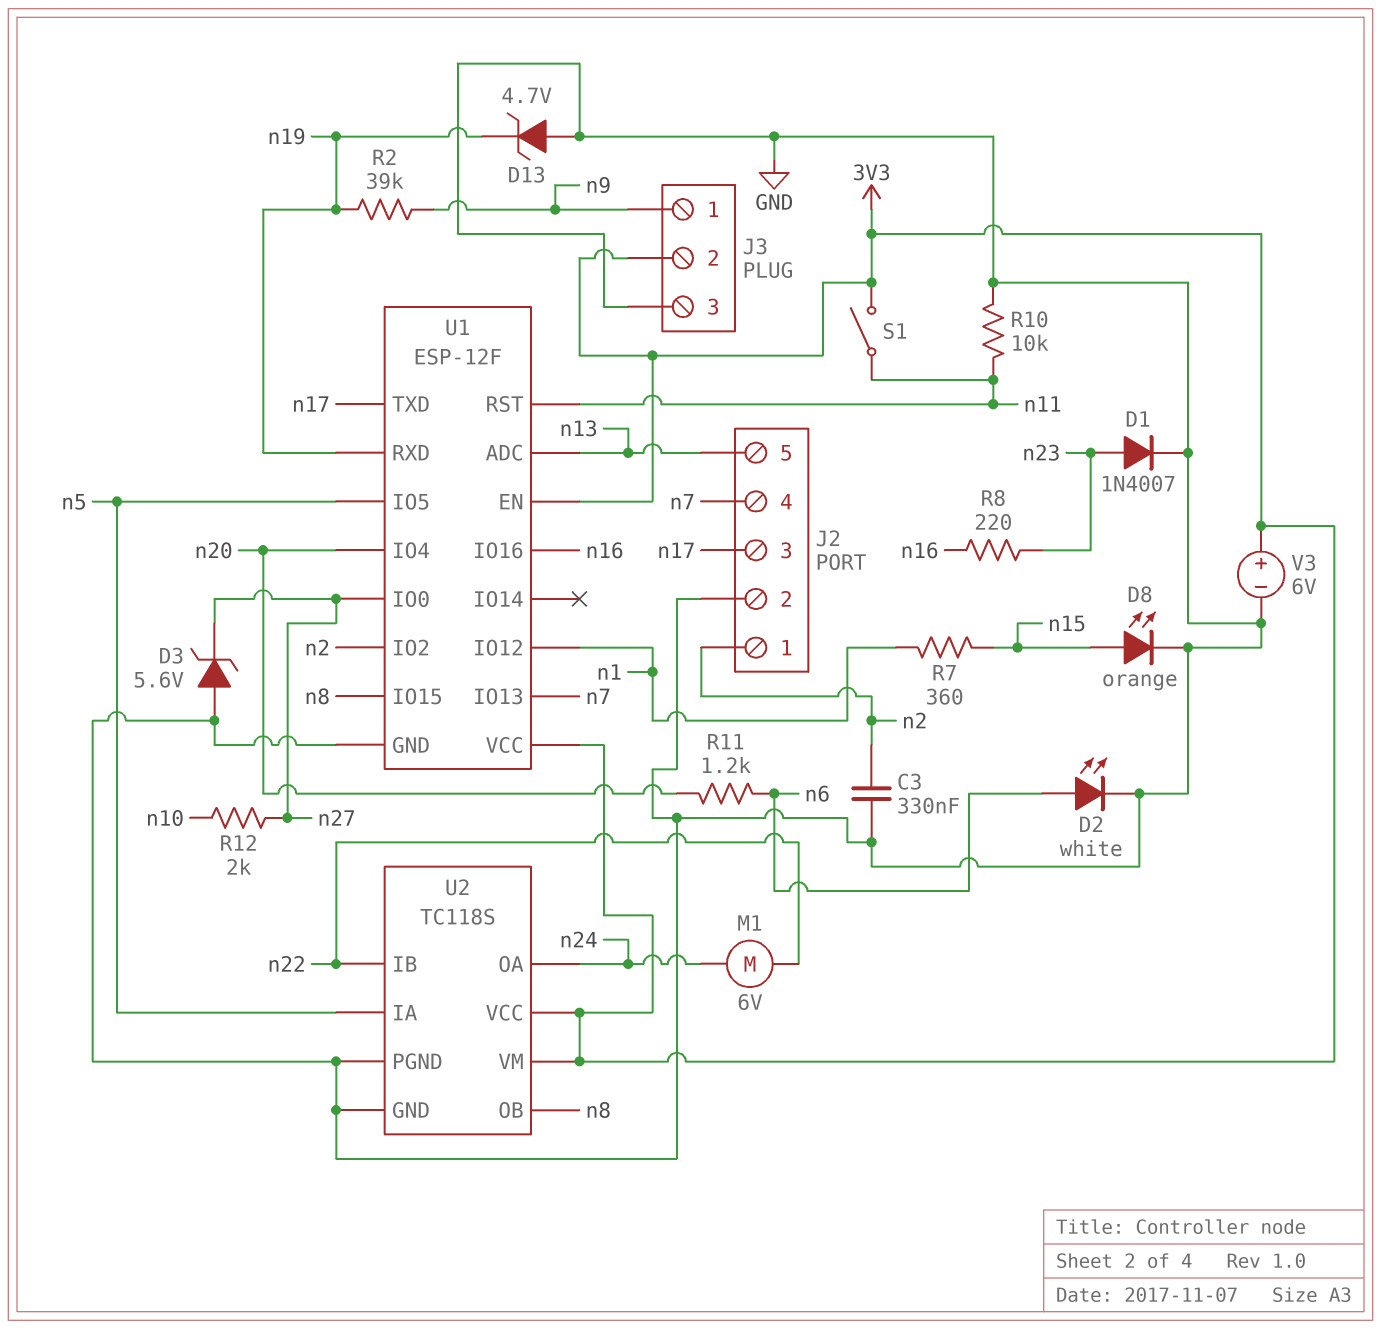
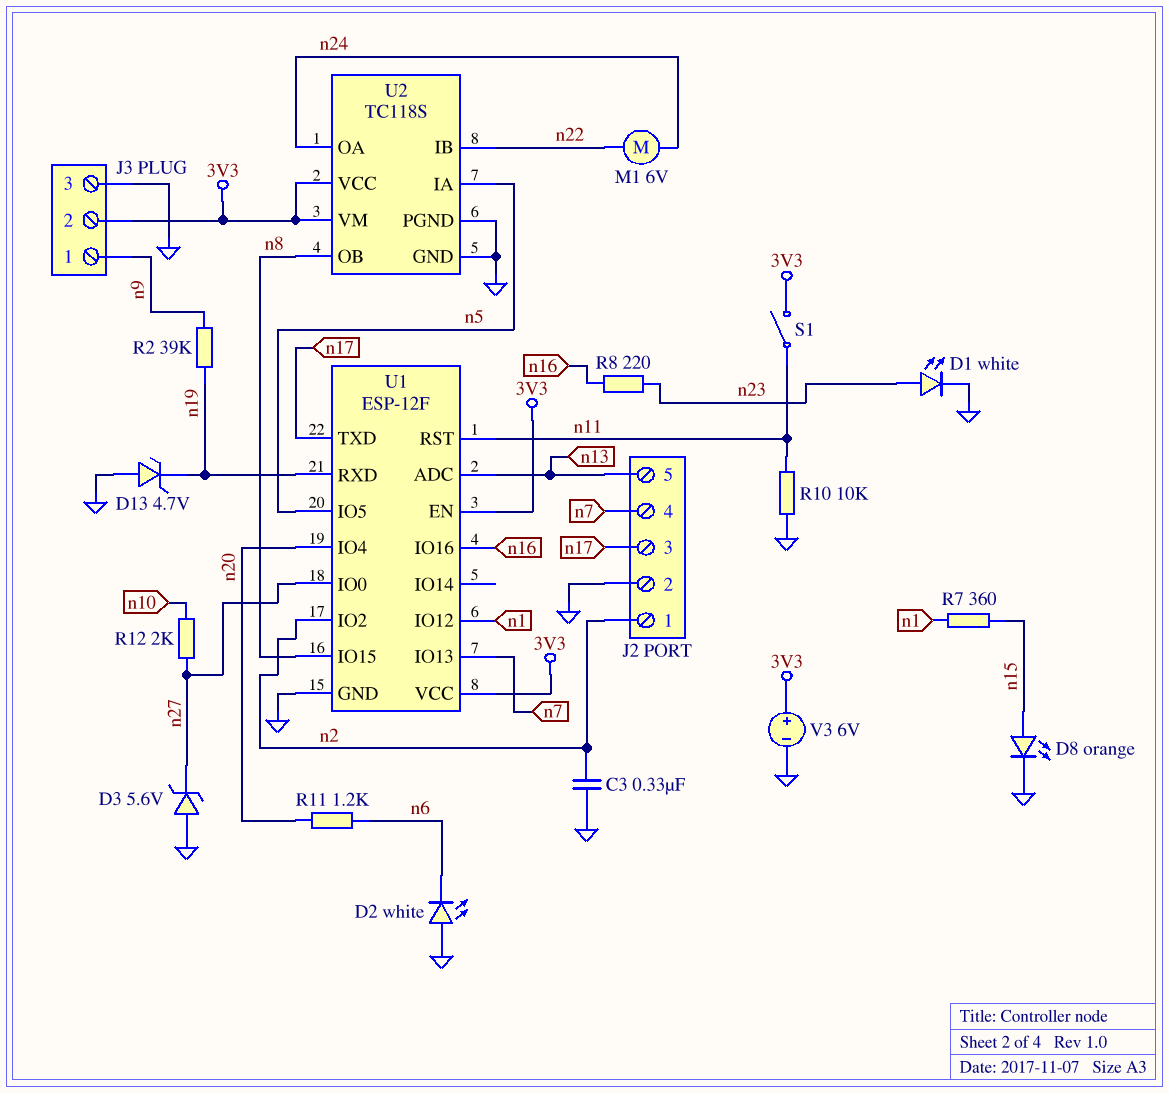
D1: diode 1N4007 (A n23, K GND) -> LED white (A n23, K GND)
D2: LED white (A n6, K GND) -> LED white (A GND, K n6)

